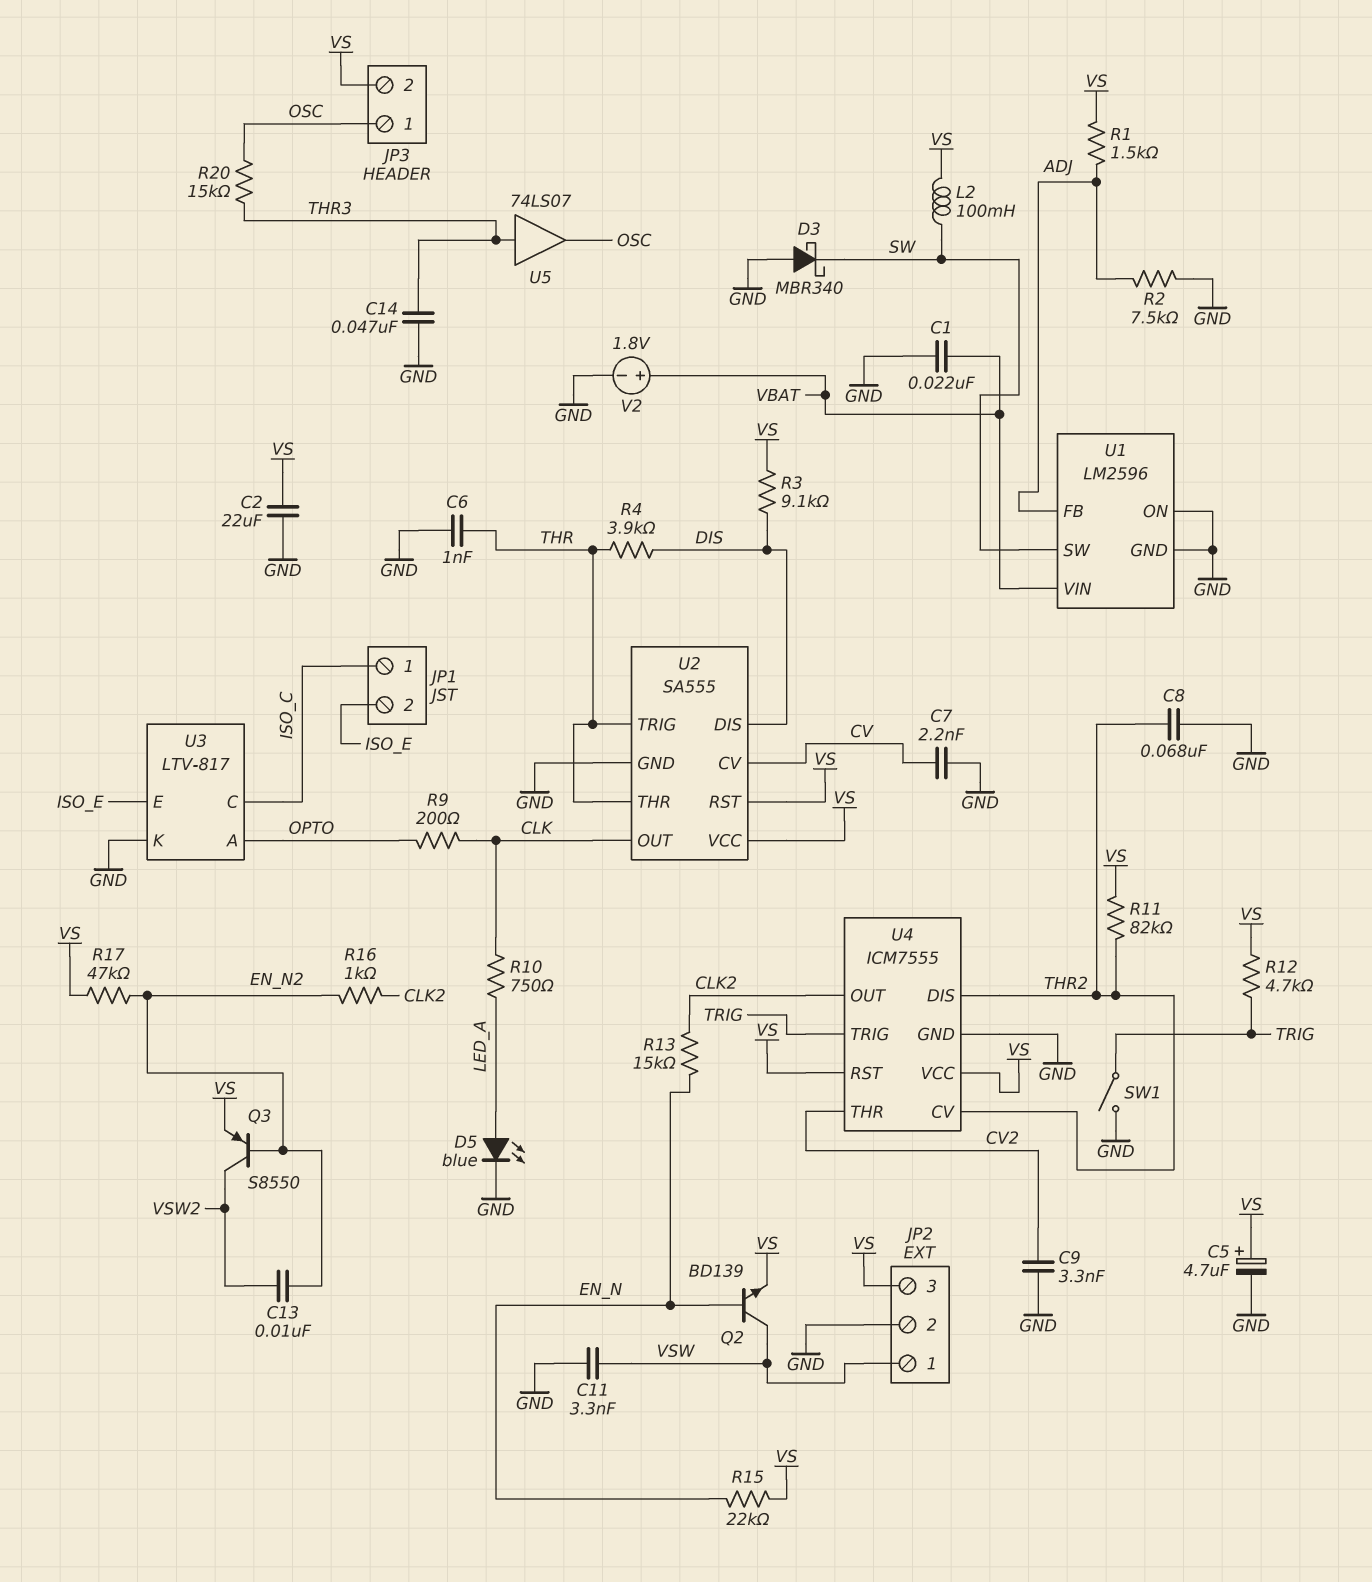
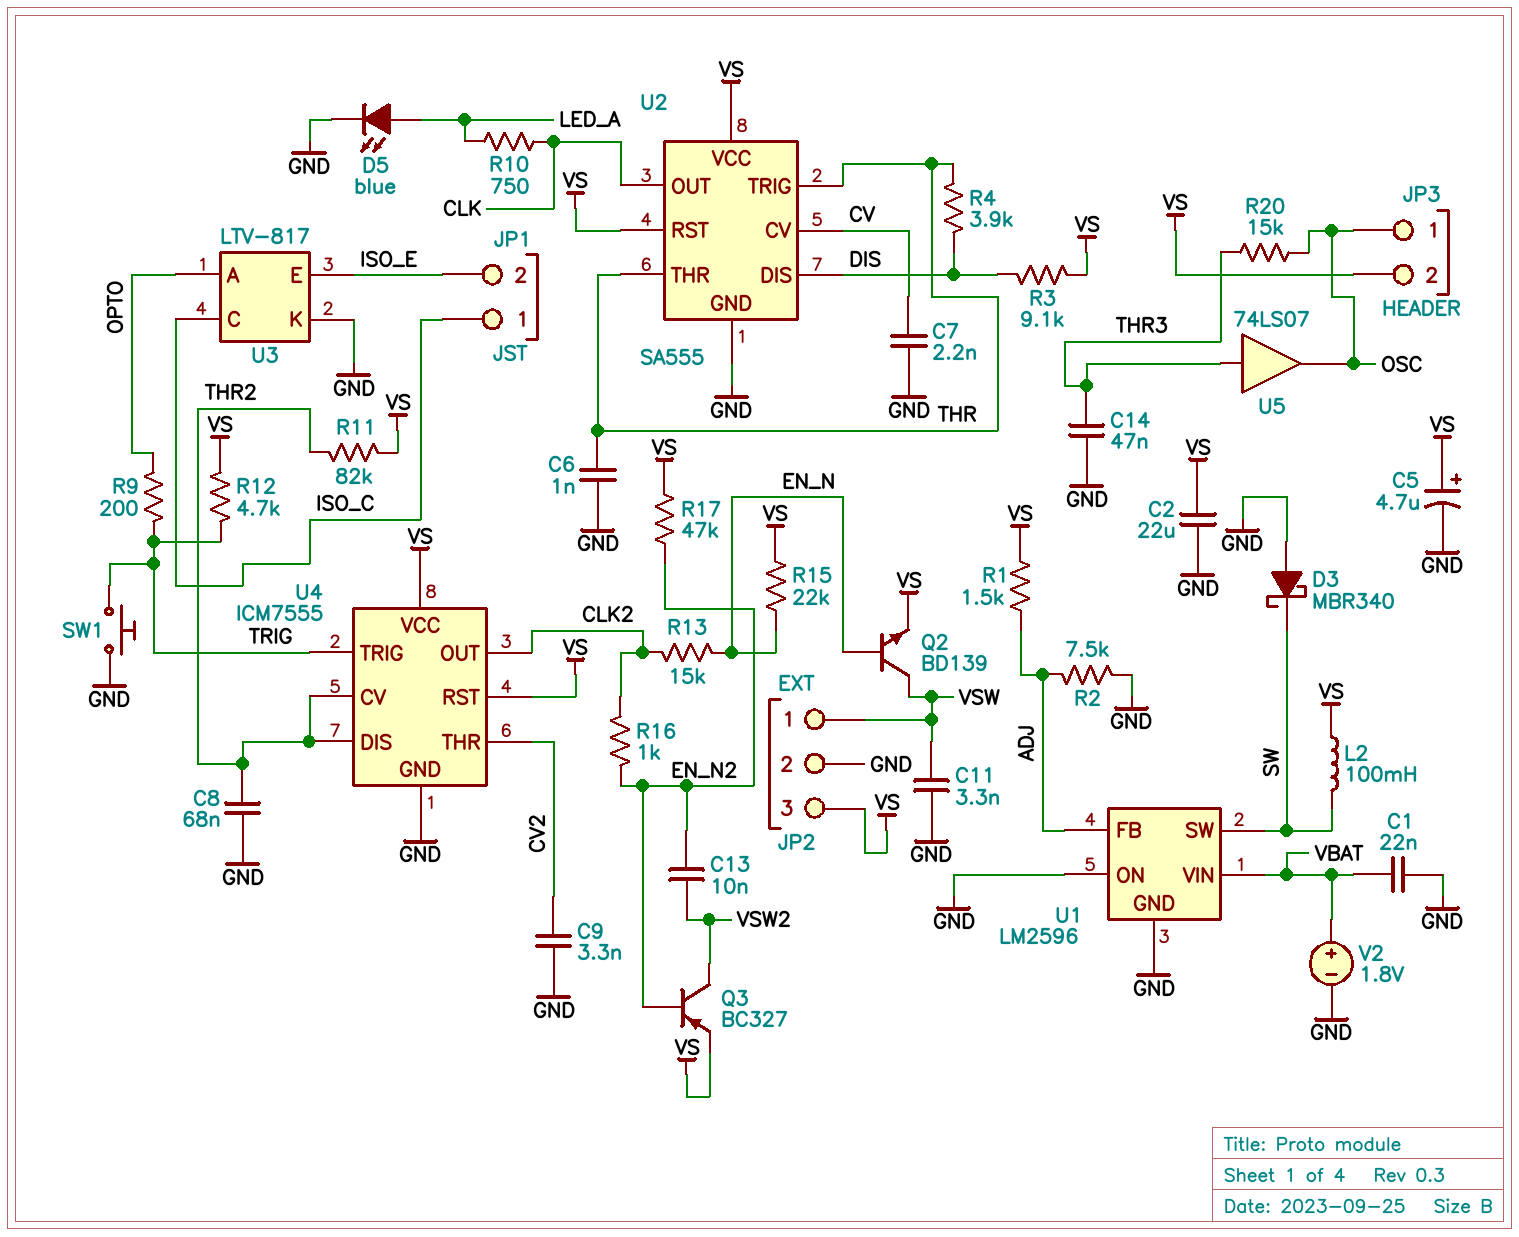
Q3: PNP S8550 (B EN_N2, C VSW2, E VS) -> PNP BC327 (B EN_N2, C VSW2, E VS)
R9: 200 (CLK, OPTO) -> 200 (OPTO, TRIG)
SW1: switch (GND, TRIG) -> button (GND, TRIG)

